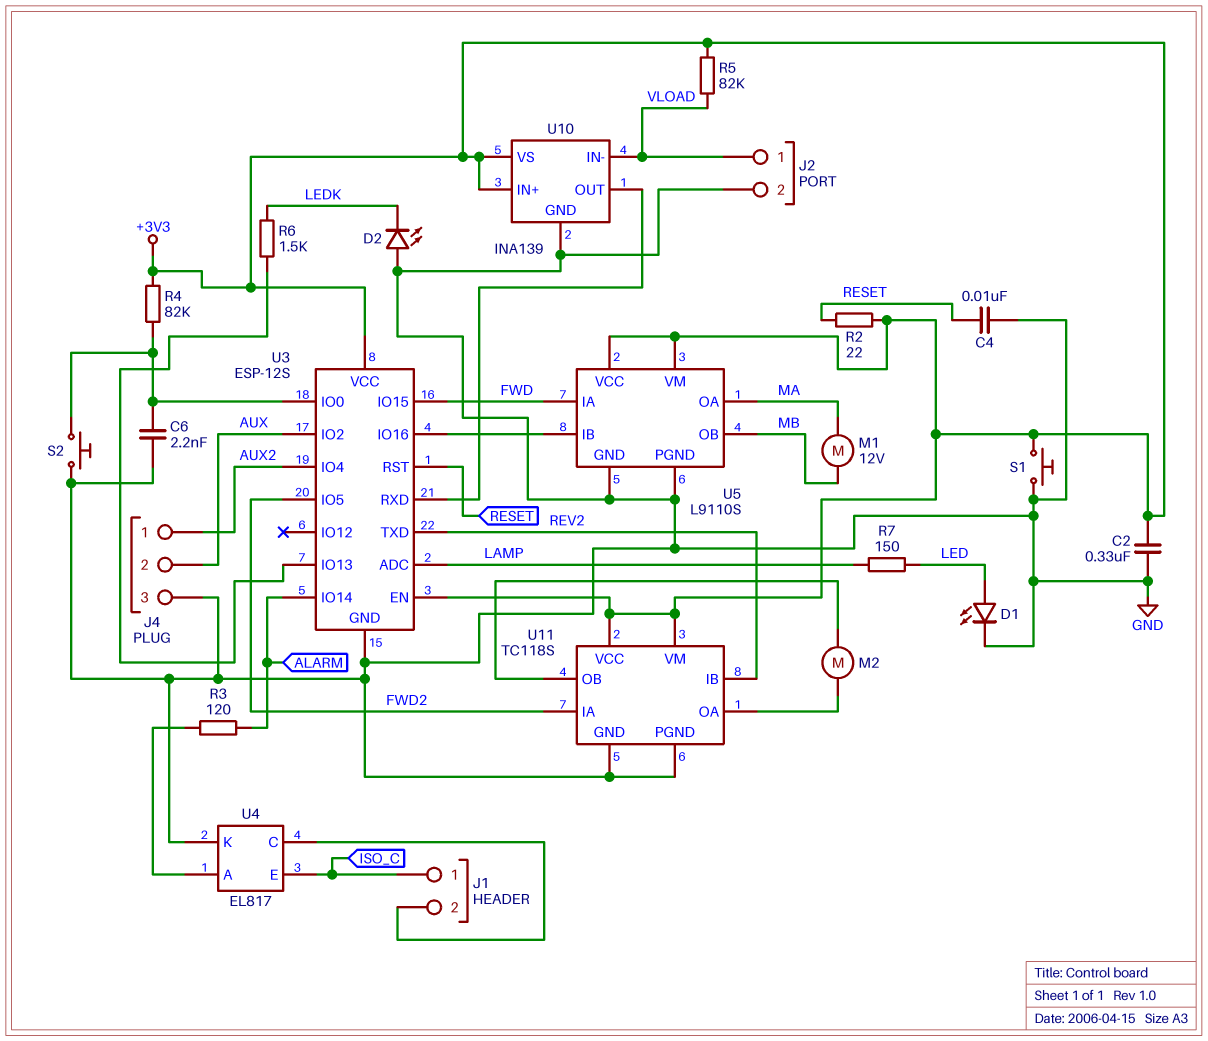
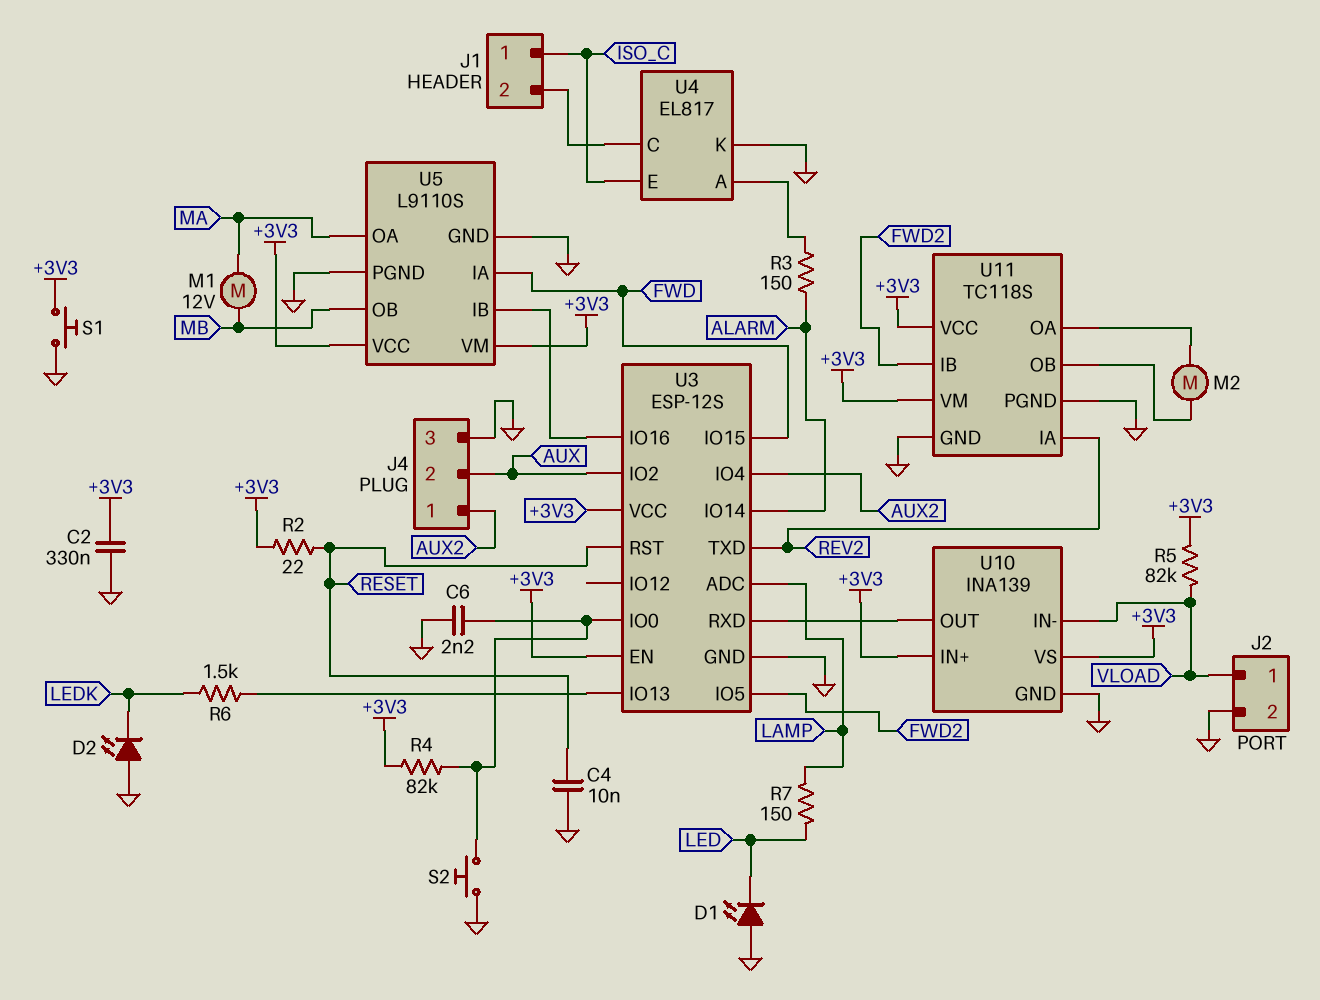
D1: LED (A LED, K GND) -> LED (A GND, K LED)
R3: 120 (ALARM, U4/A) -> 150 (ALARM, U4/A)
U11 pin IA: FWD2 -> REV2
U11 pin IB: REV2 -> FWD2

